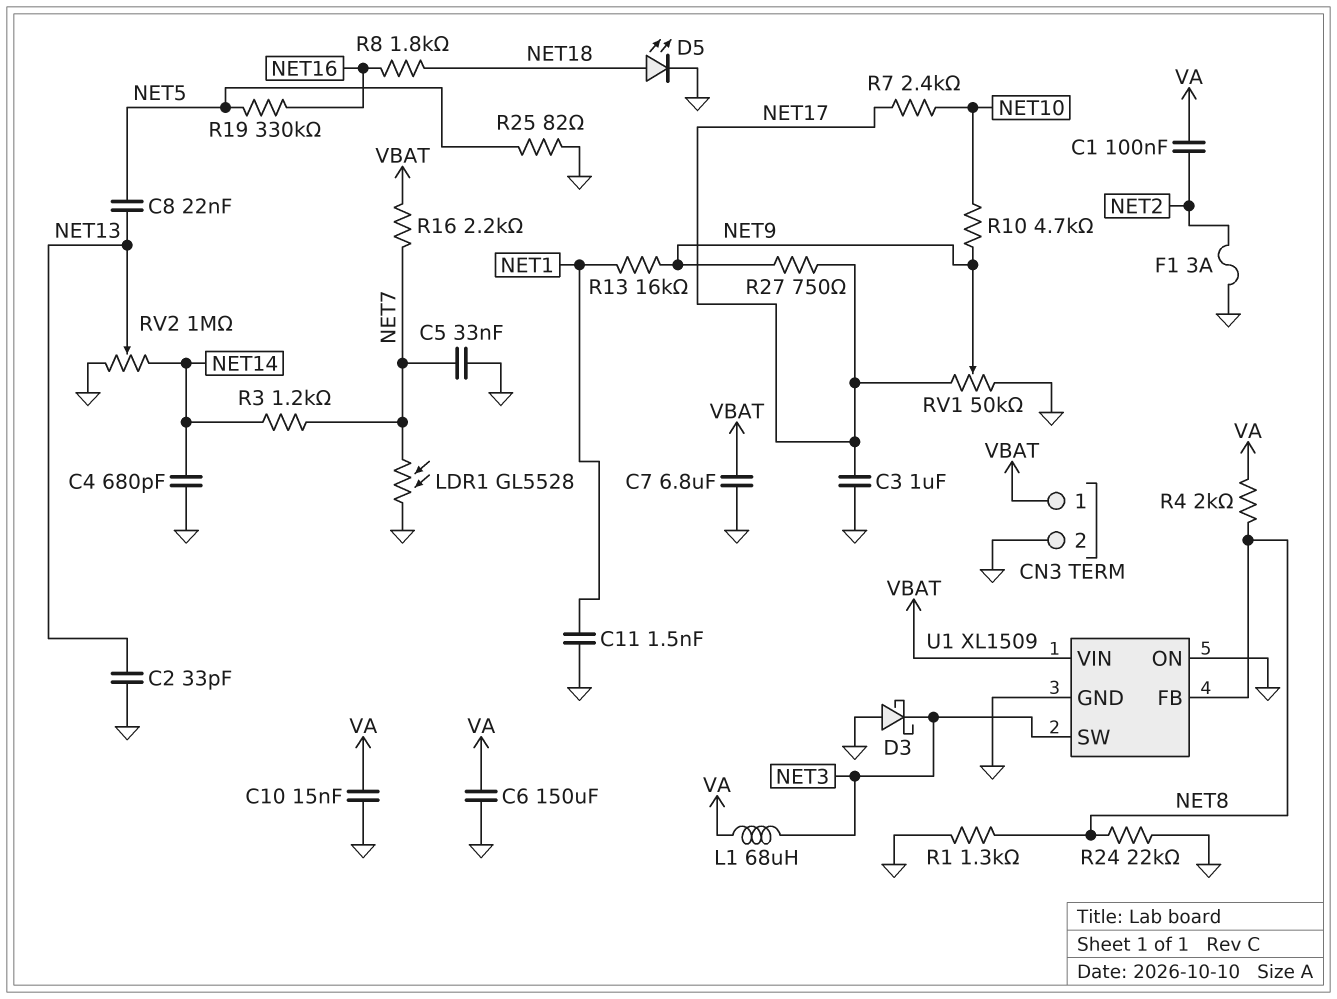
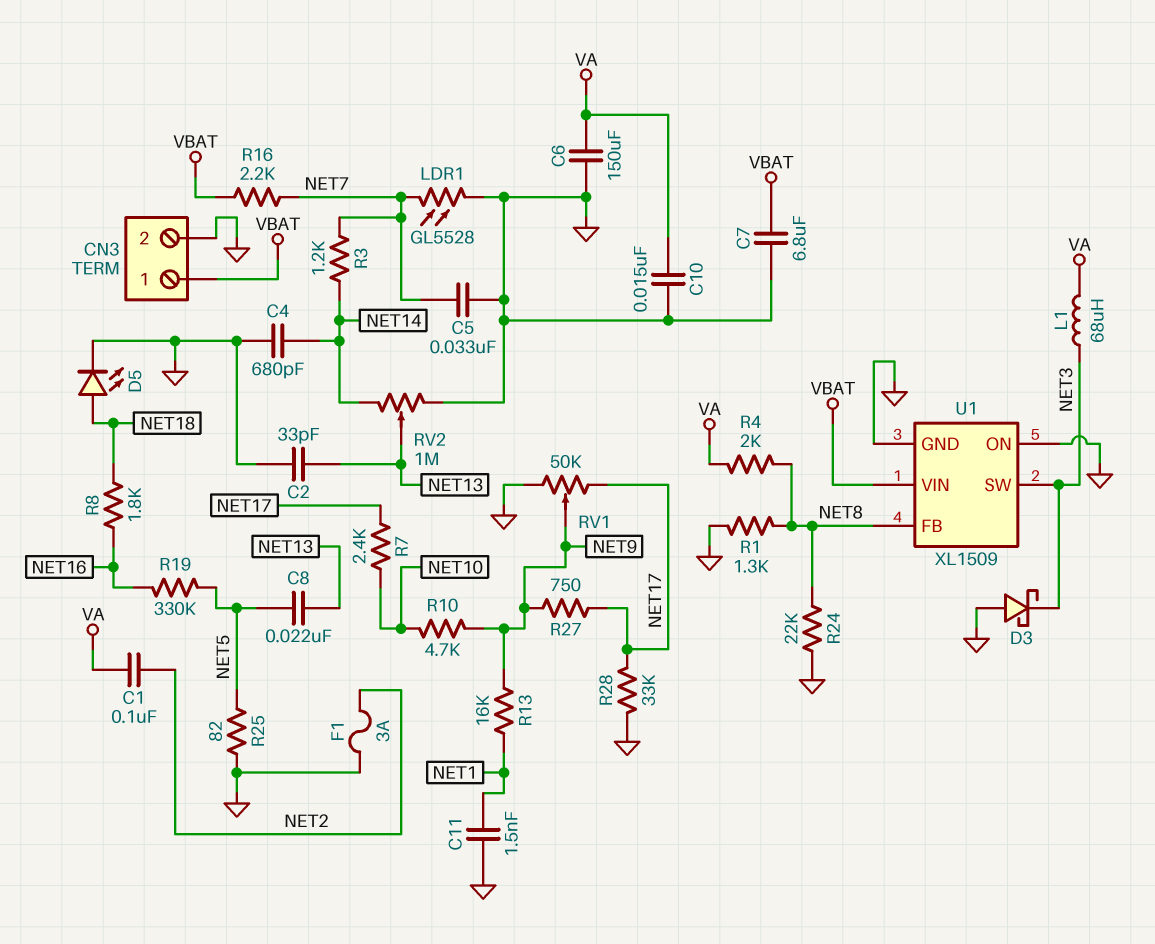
C3: 1uF (GND, NET17) -> none
R28: none -> 33k (GND, NET17)

